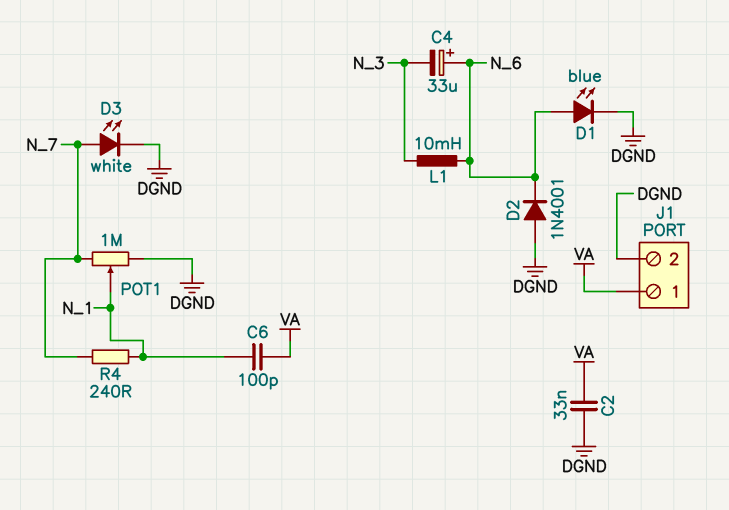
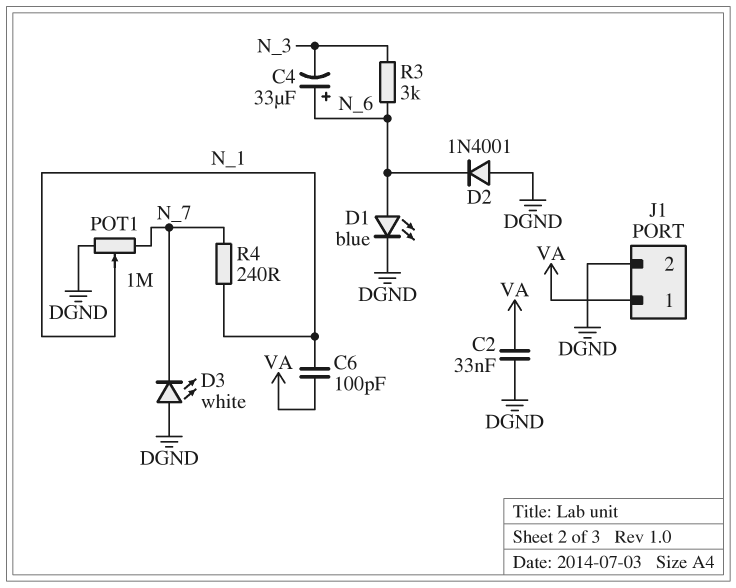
D3: LED white (A N_7, K DGND) -> LED white (A DGND, K N_7)
L1: 10mH (N_3, N_6) -> none
R3: none -> 3k (N_3, N_6)

